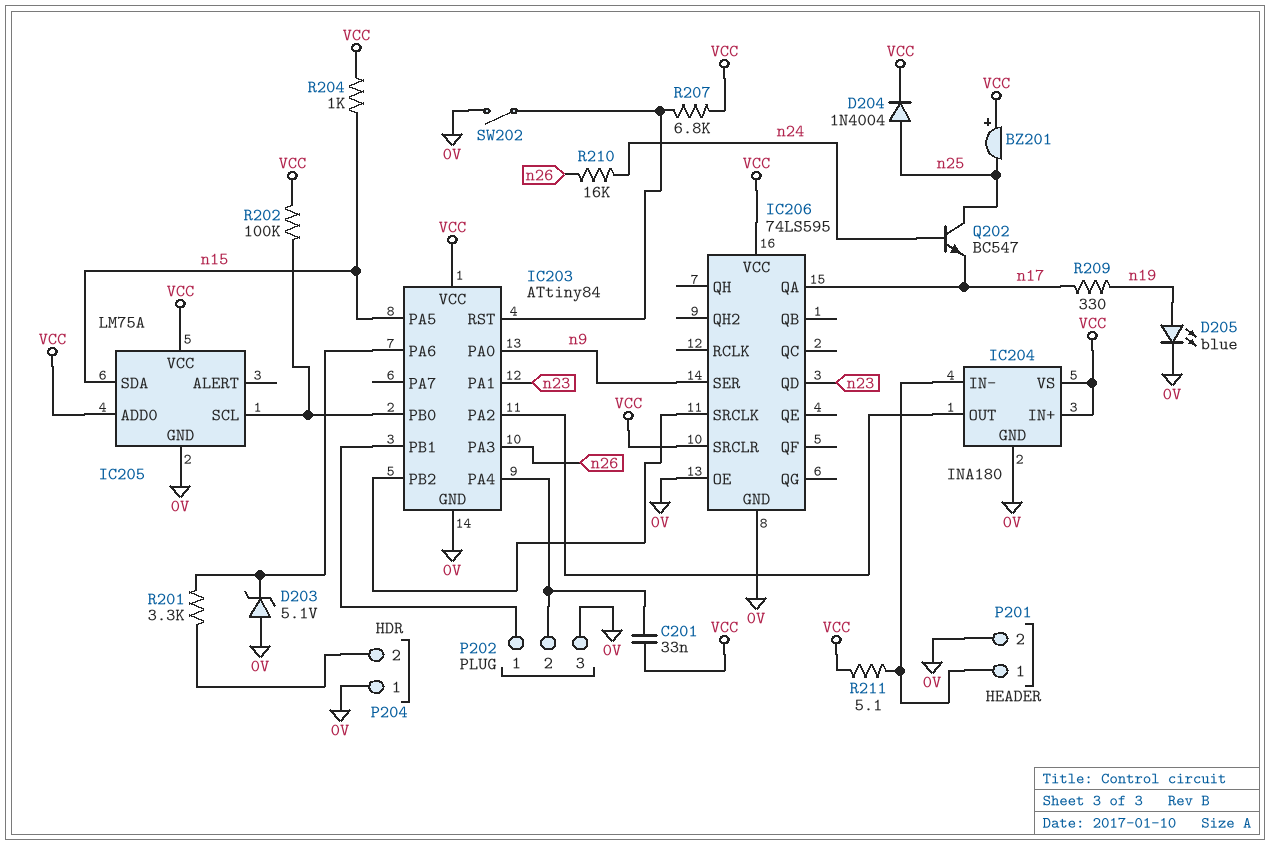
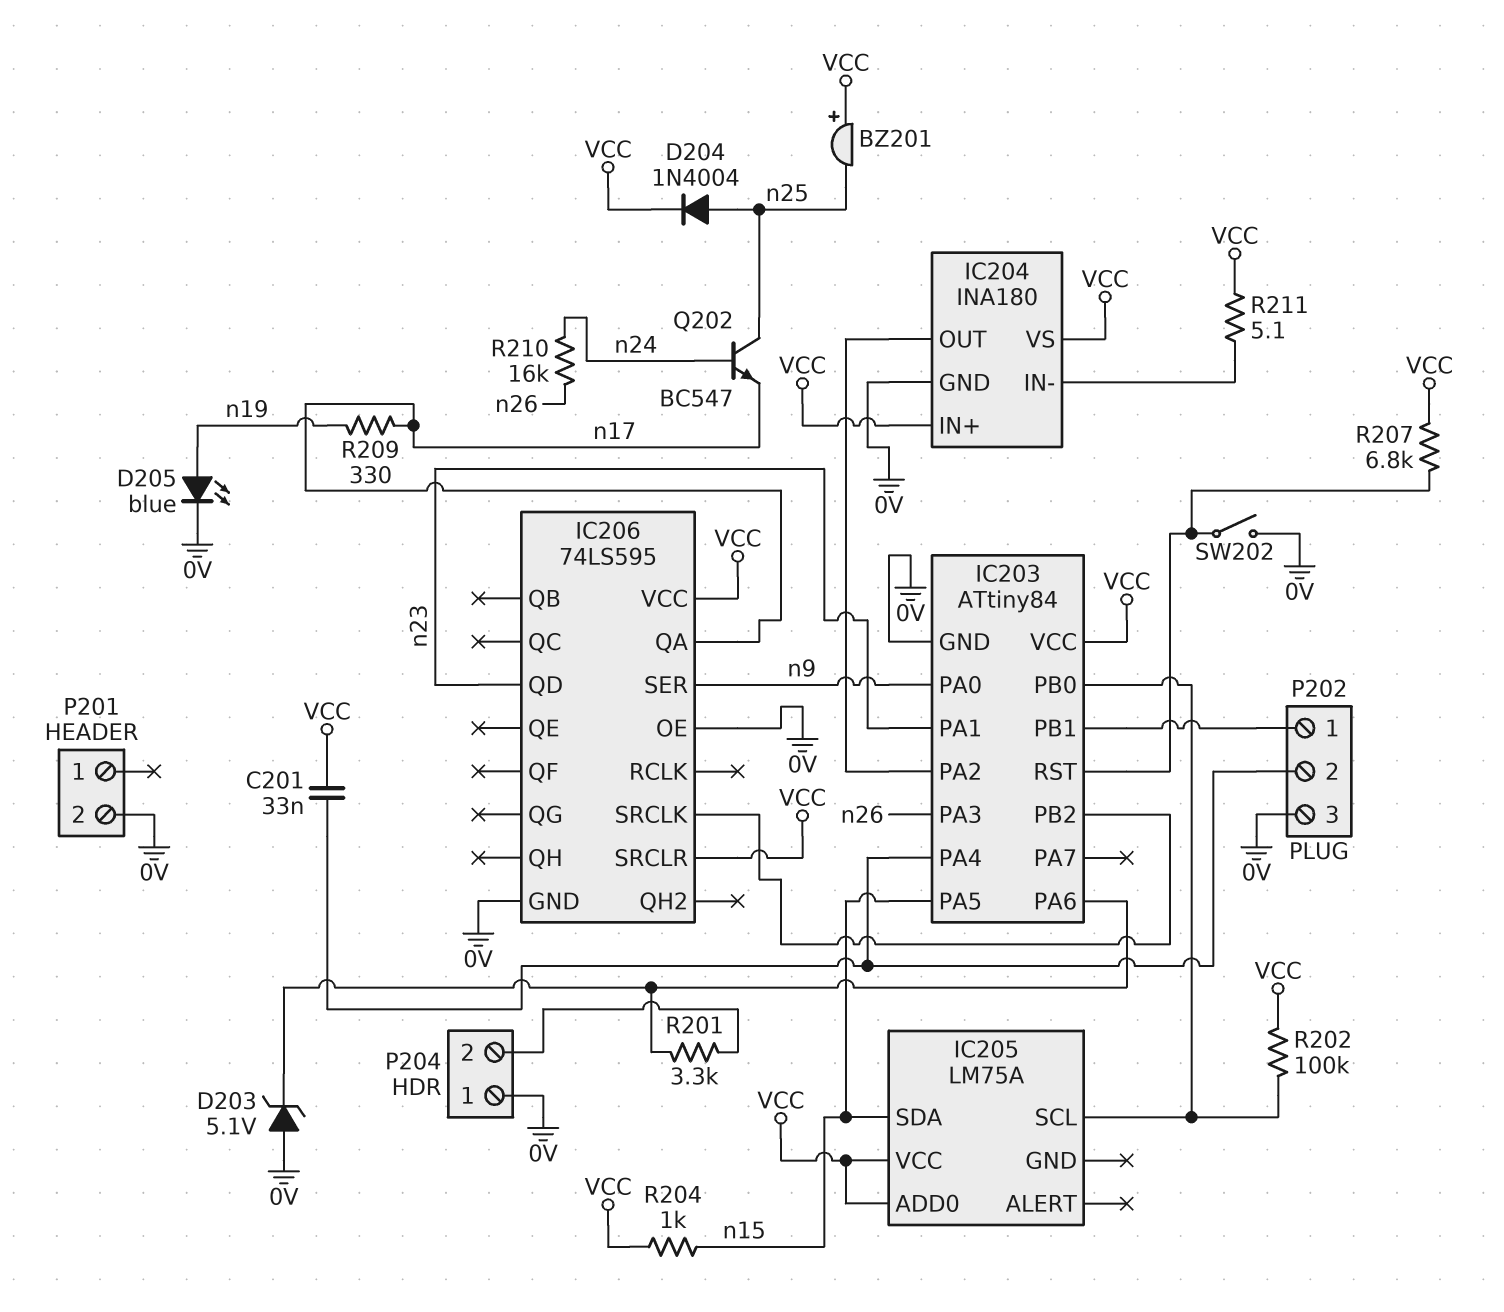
IC205 pin GND: 0V -> none
P201 pin 1: IC204/IN- -> none

